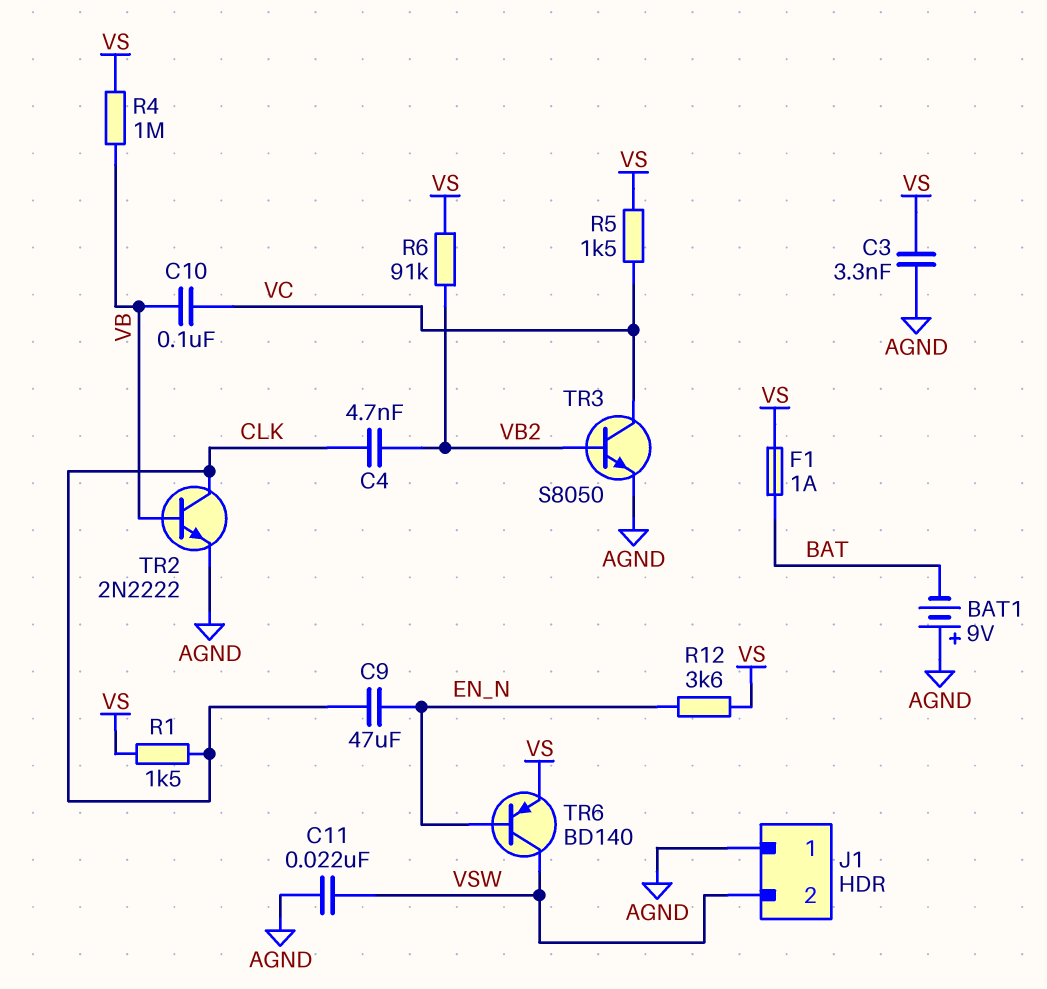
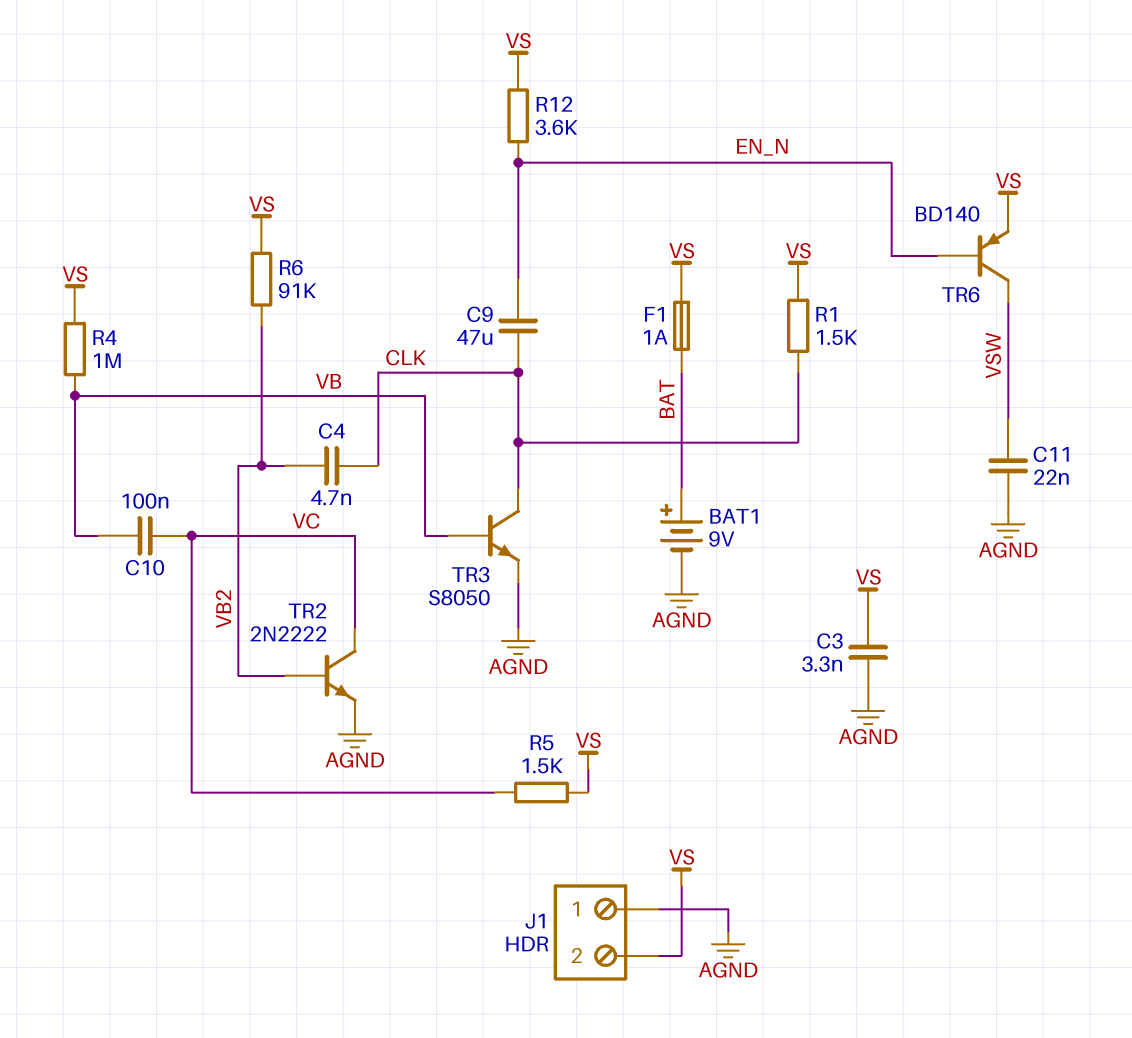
BAT1: 9V (plus AGND, minus BAT) -> 9V (plus BAT, minus AGND)
J1 pin 2: VSW -> VS
TR2: NPN 2N2222 (B VB, C CLK, E AGND) -> NPN 2N2222 (B VB2, C VC, E AGND)
TR3: NPN S8050 (B VB2, C VC, E AGND) -> NPN S8050 (B VB, C CLK, E AGND)

